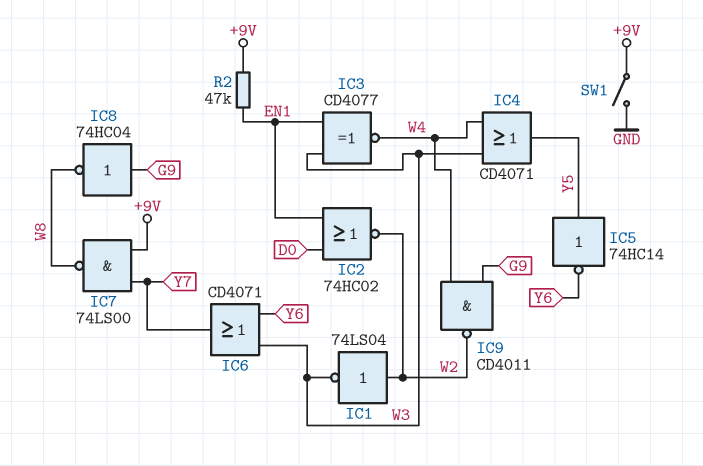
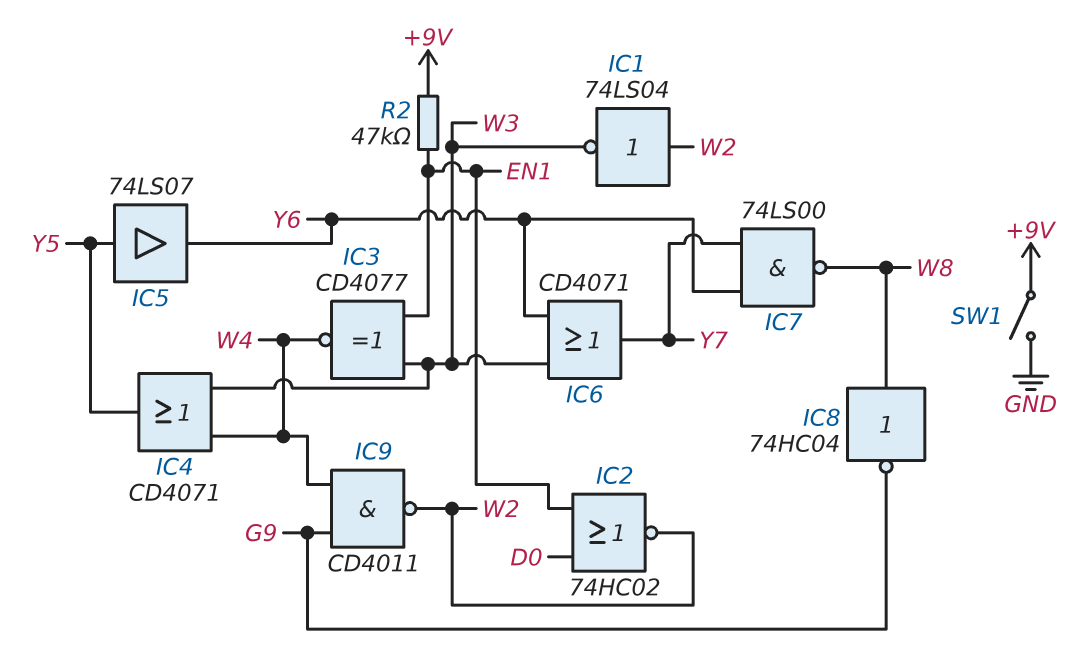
IC5: NOT 74HC14 (in Y5, out Y6) -> buffer 74LS07 (in Y5, out Y6)
IC7: NAND 74LS00 (in +9V, in Y7, out W8) -> NAND 74LS00 (in Y6, in Y7, out W8)
IC8: NOT 74HC04 (in G9, out W8) -> NOT 74HC04 (in W8, out G9)

